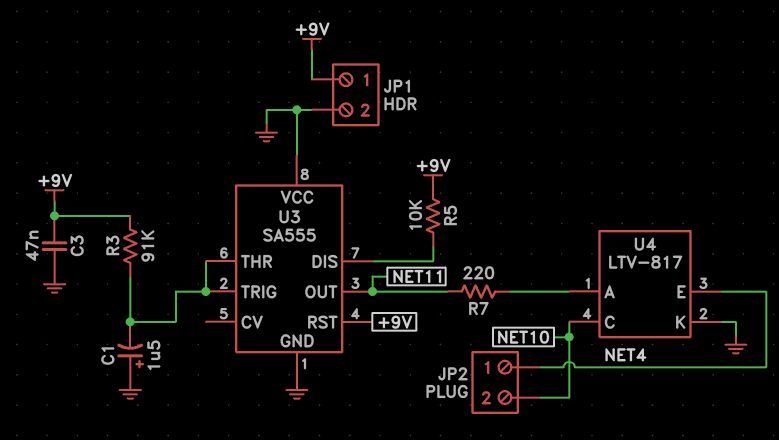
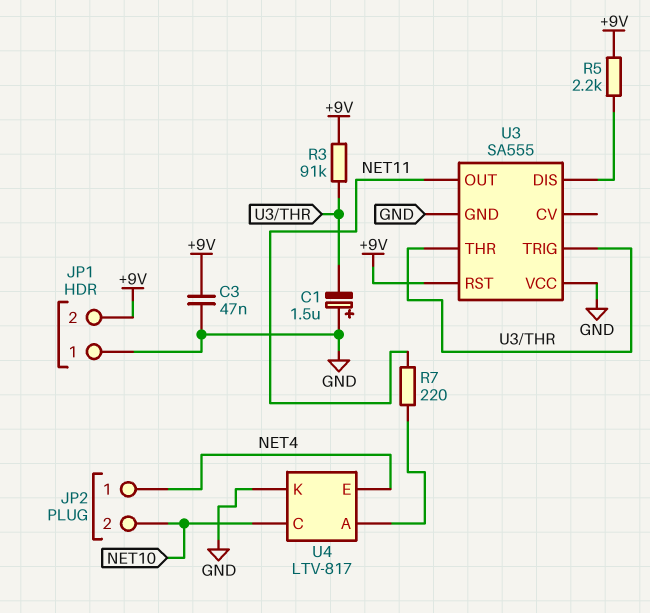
JP1 pin 1: +9V -> GND
JP1 pin 2: GND -> +9V
R5: 10k (+9V, U3/DIS) -> 2.2k (+9V, U3/DIS)

